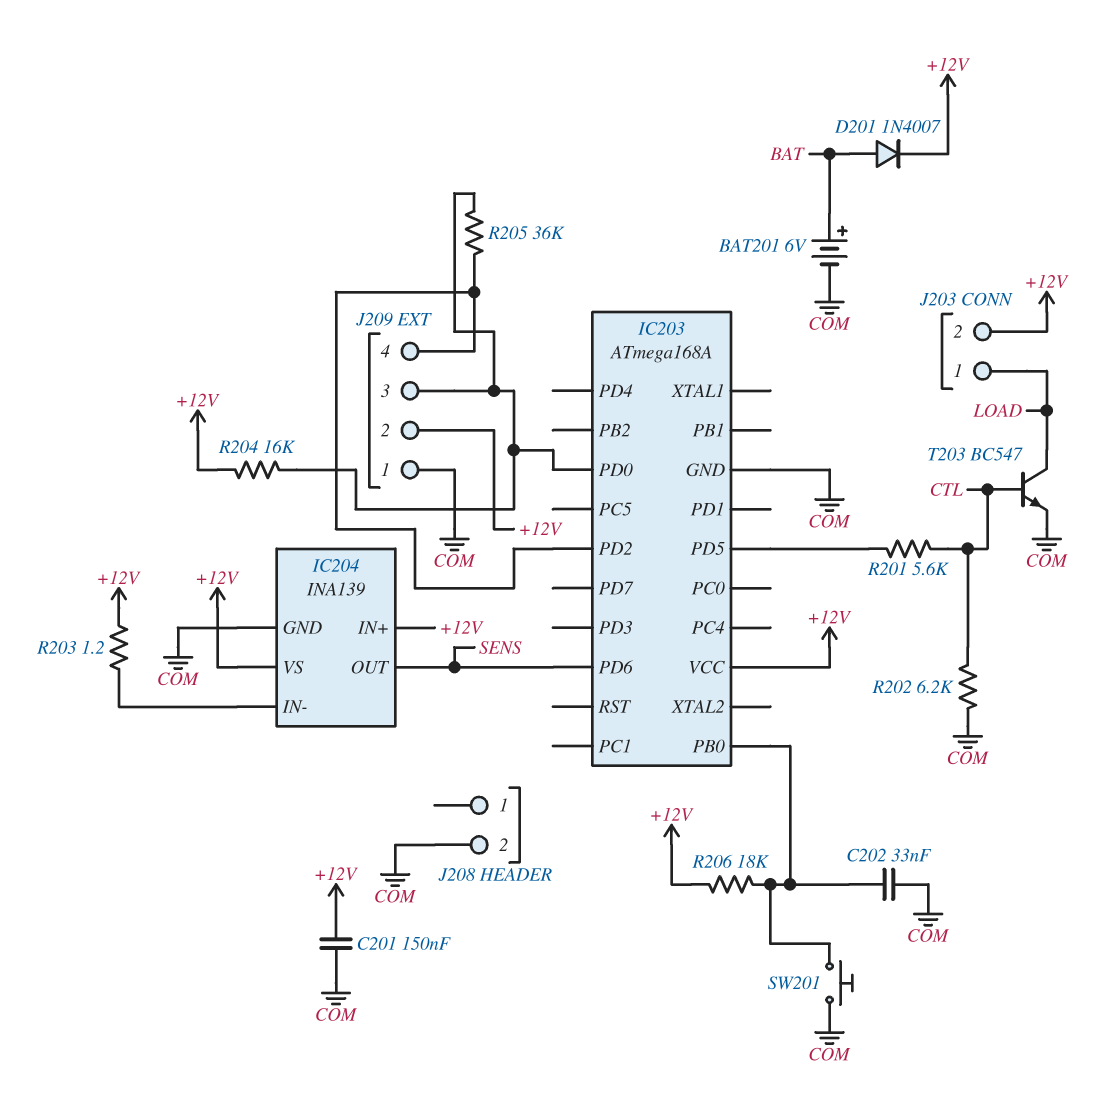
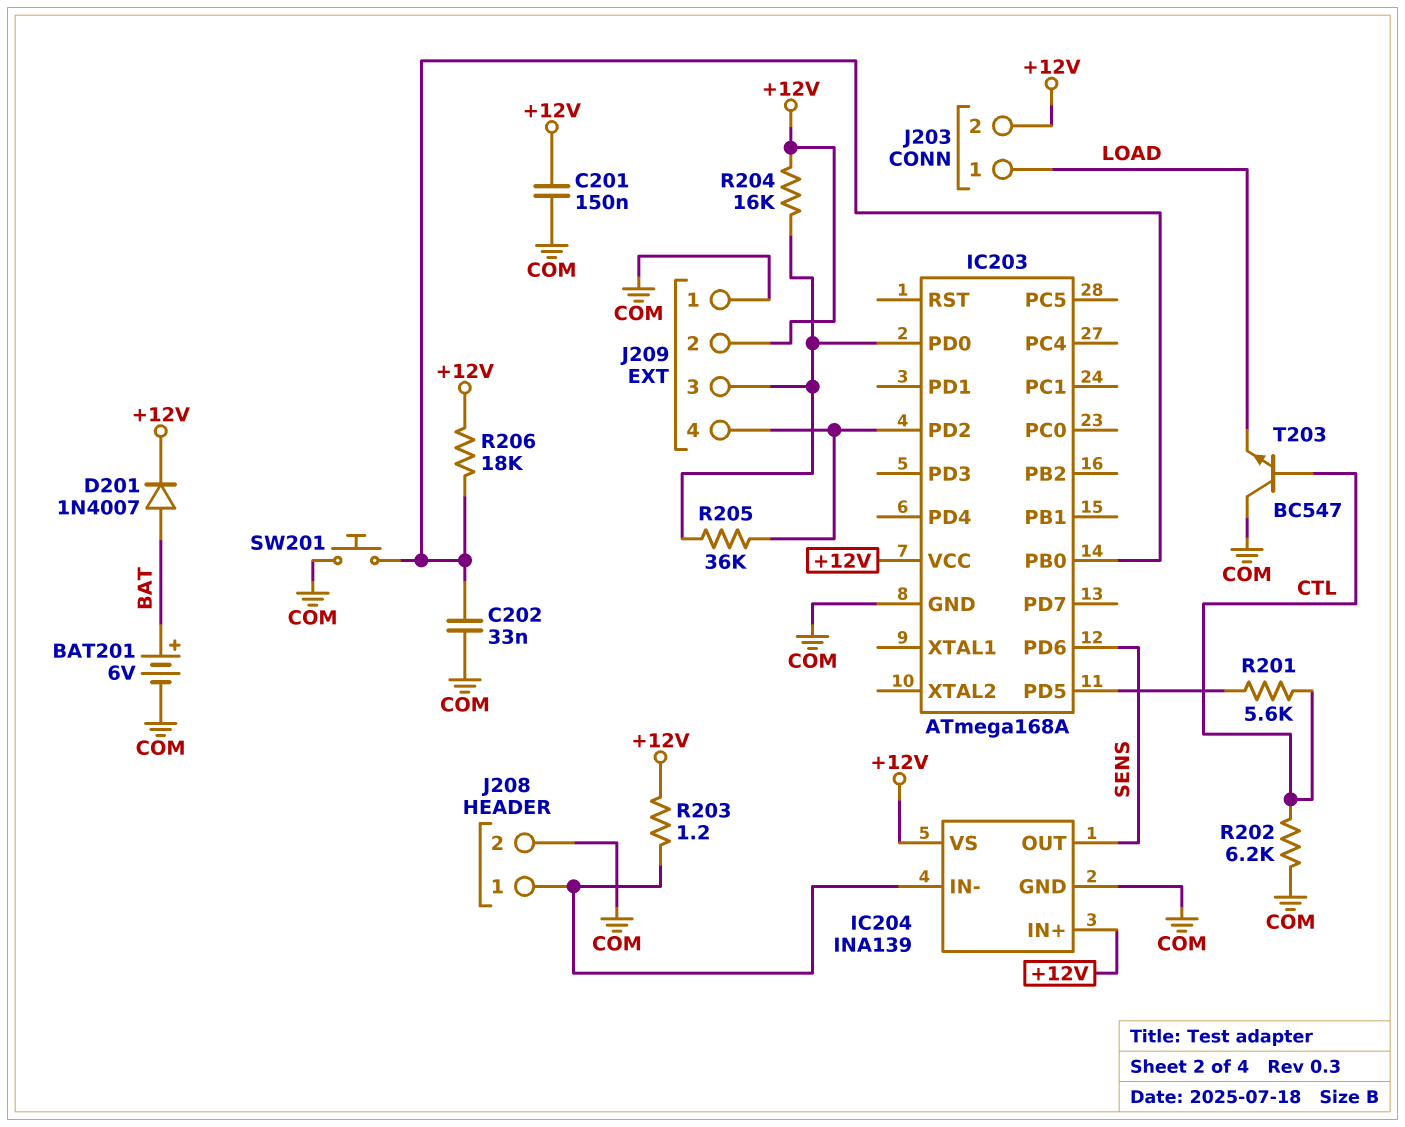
J208 pin 1: none -> IC204/IN-
T203: NPN BC547 (B CTL, C LOAD, E COM) -> NPN BC547 (B CTL, C COM, E LOAD)

